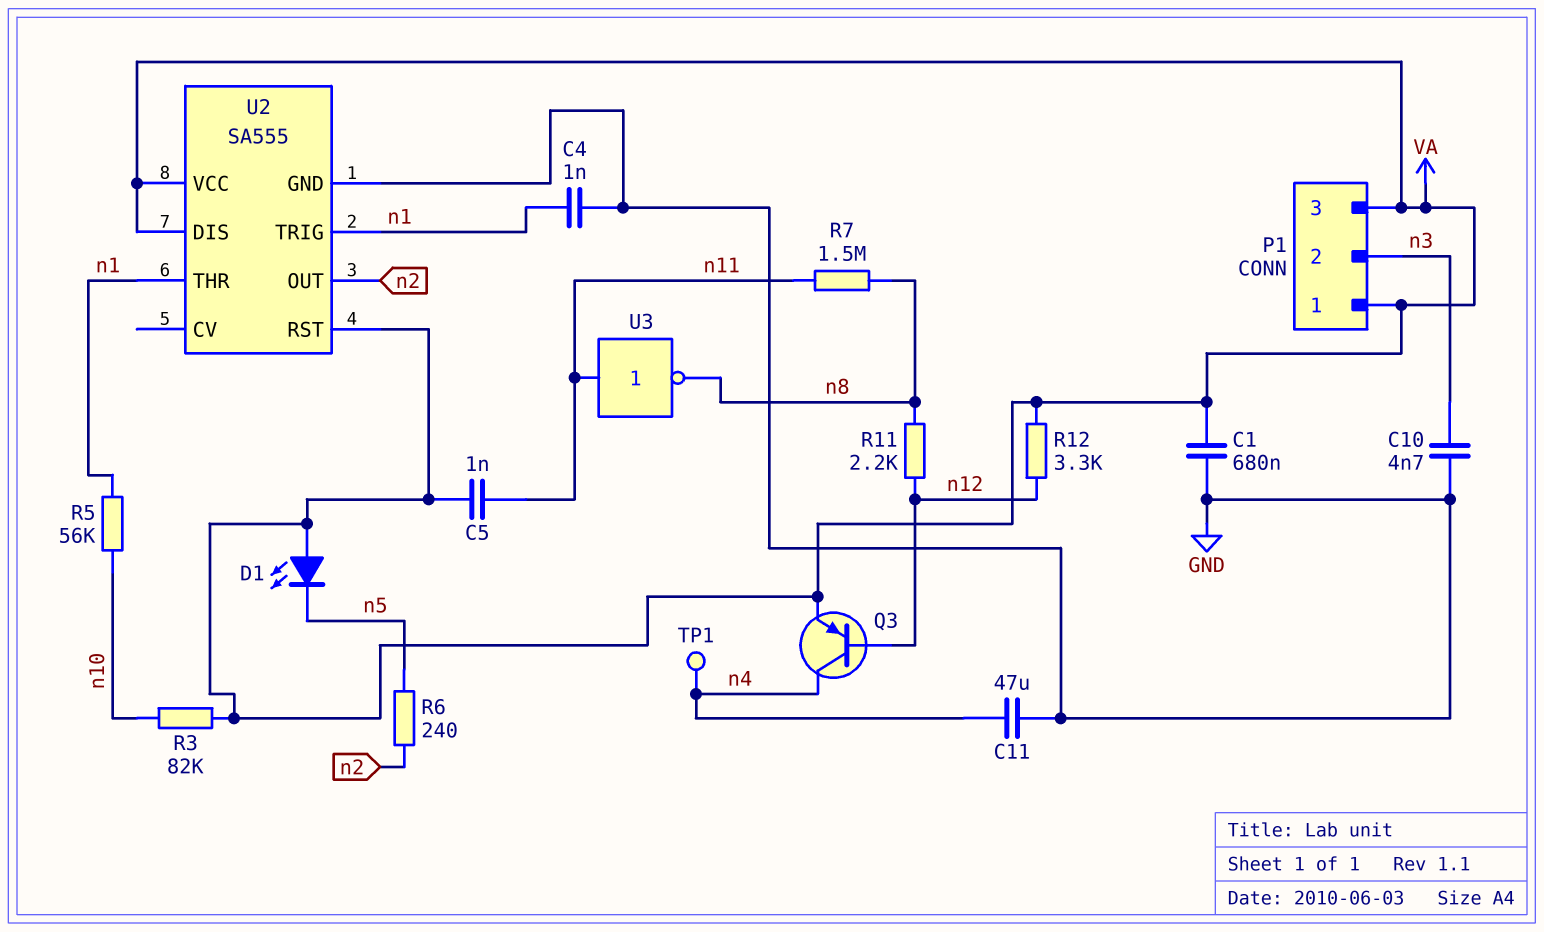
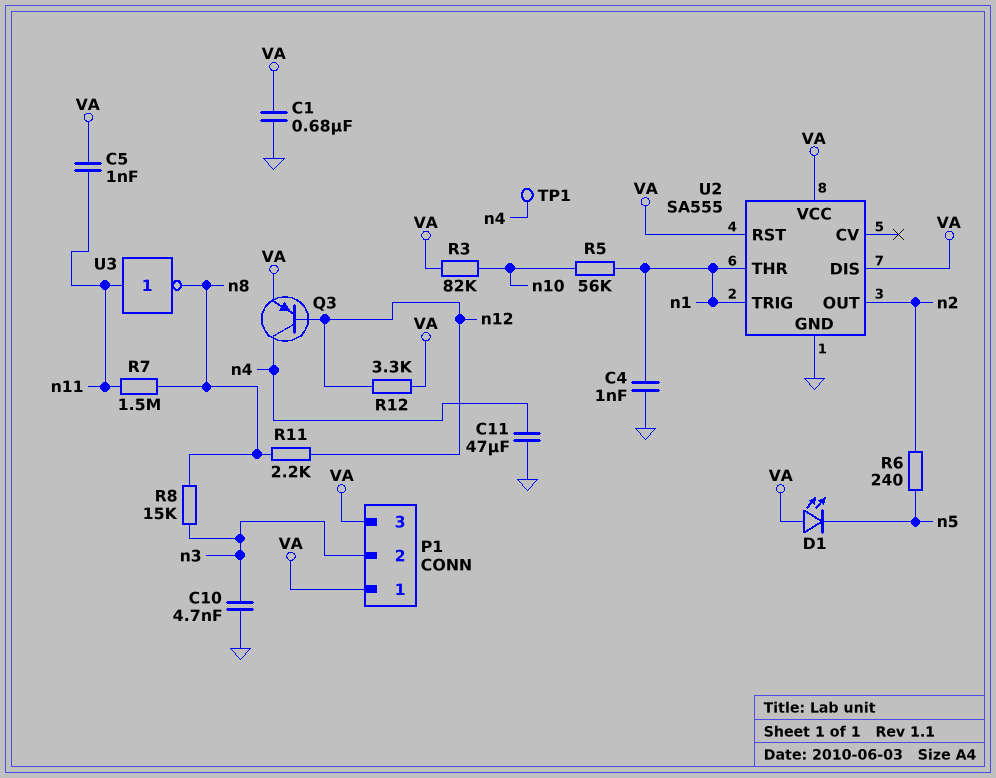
R8: none -> 15k (n3, n8)

